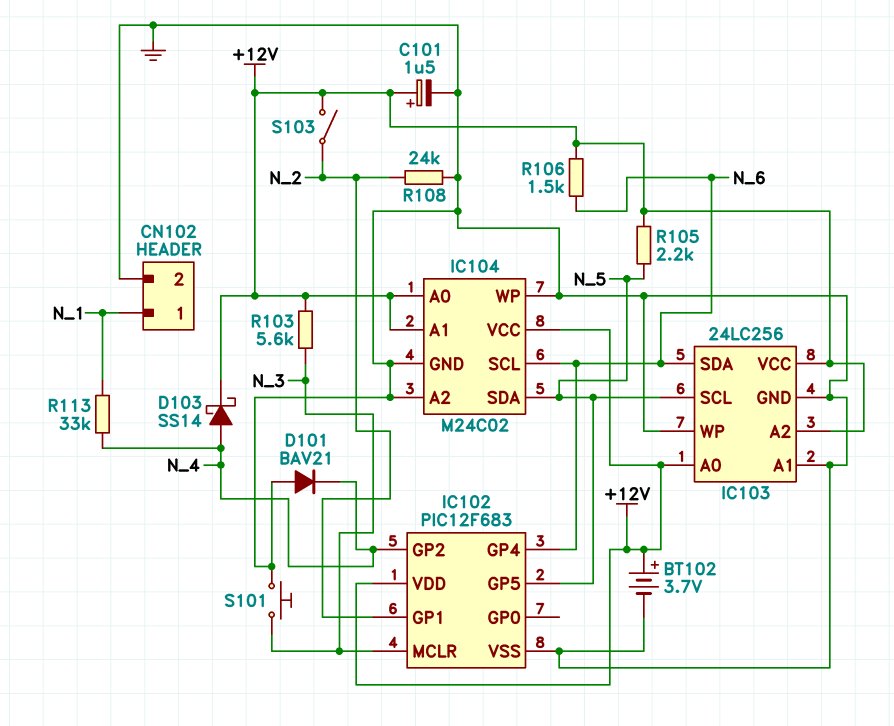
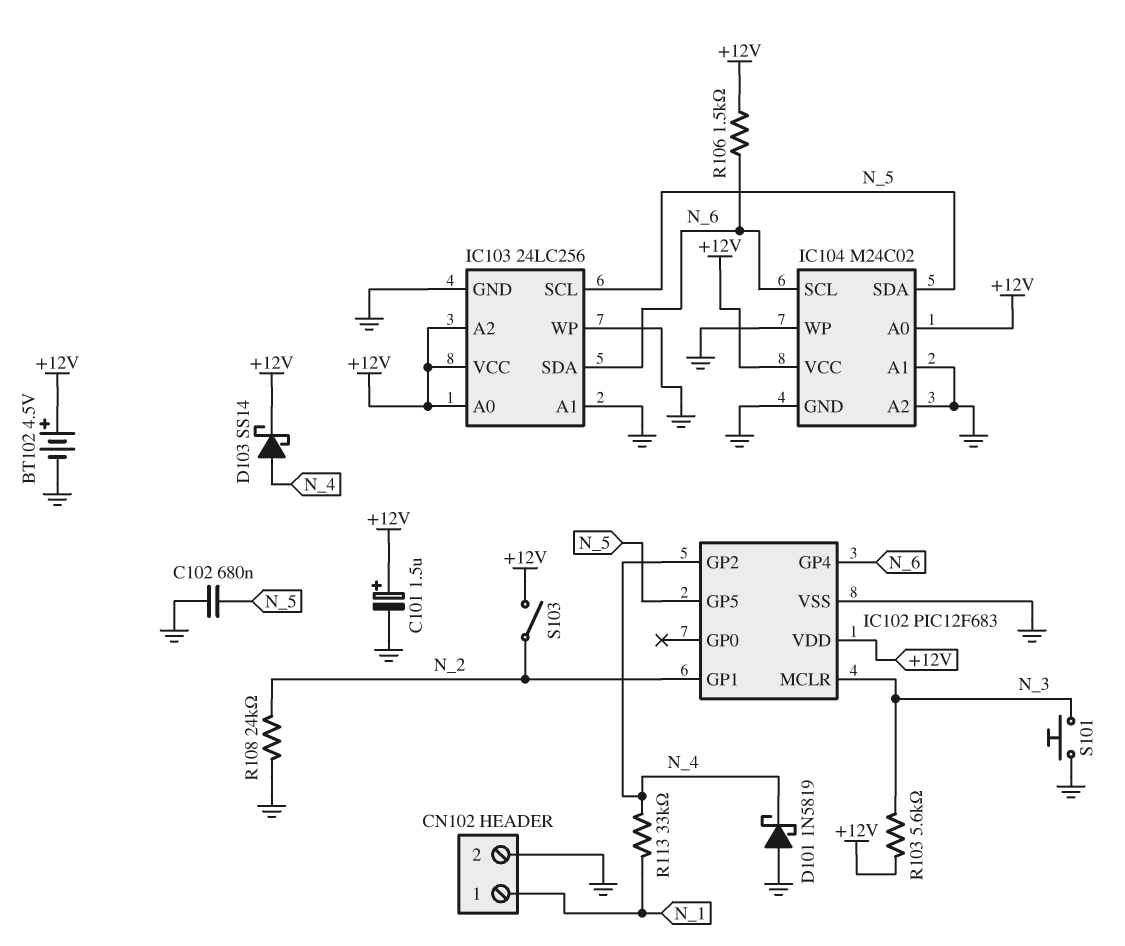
BT102: 3.7V (plus +12V, minus GND) -> 4.5V (plus +12V, minus GND)
C102: none -> 680nF (GND, N_5)
D101: diode BAV21 (A GND, K N_4) -> schottky 1N5819 (A GND, K N_4)
IC104 pin A1: +12V -> GND
R105: 2.2k (+12V, N_5) -> none

